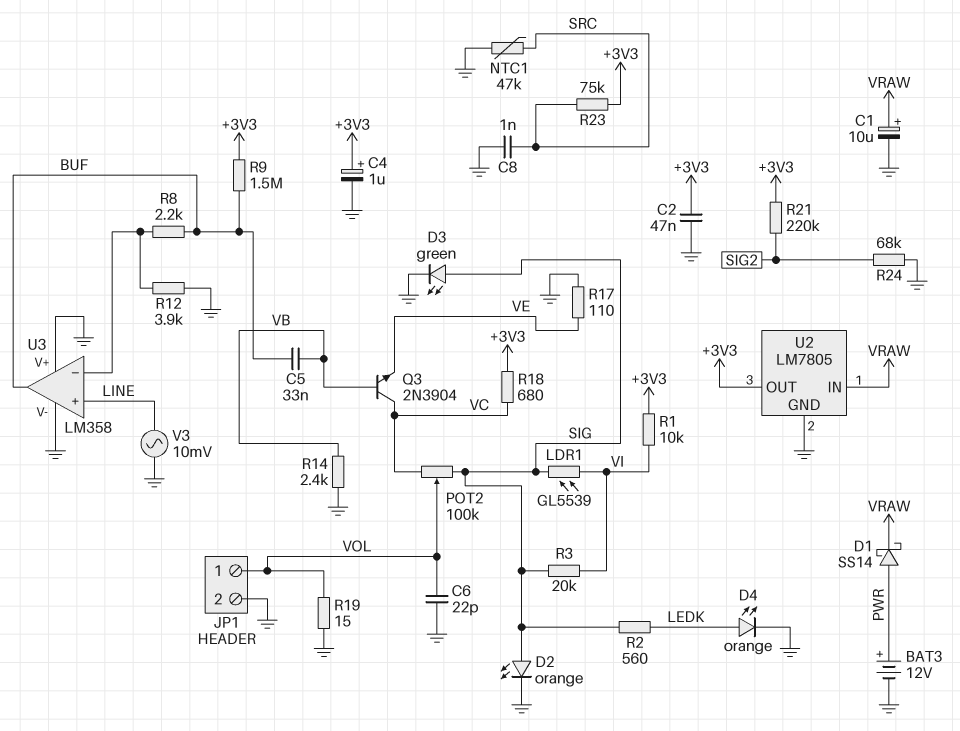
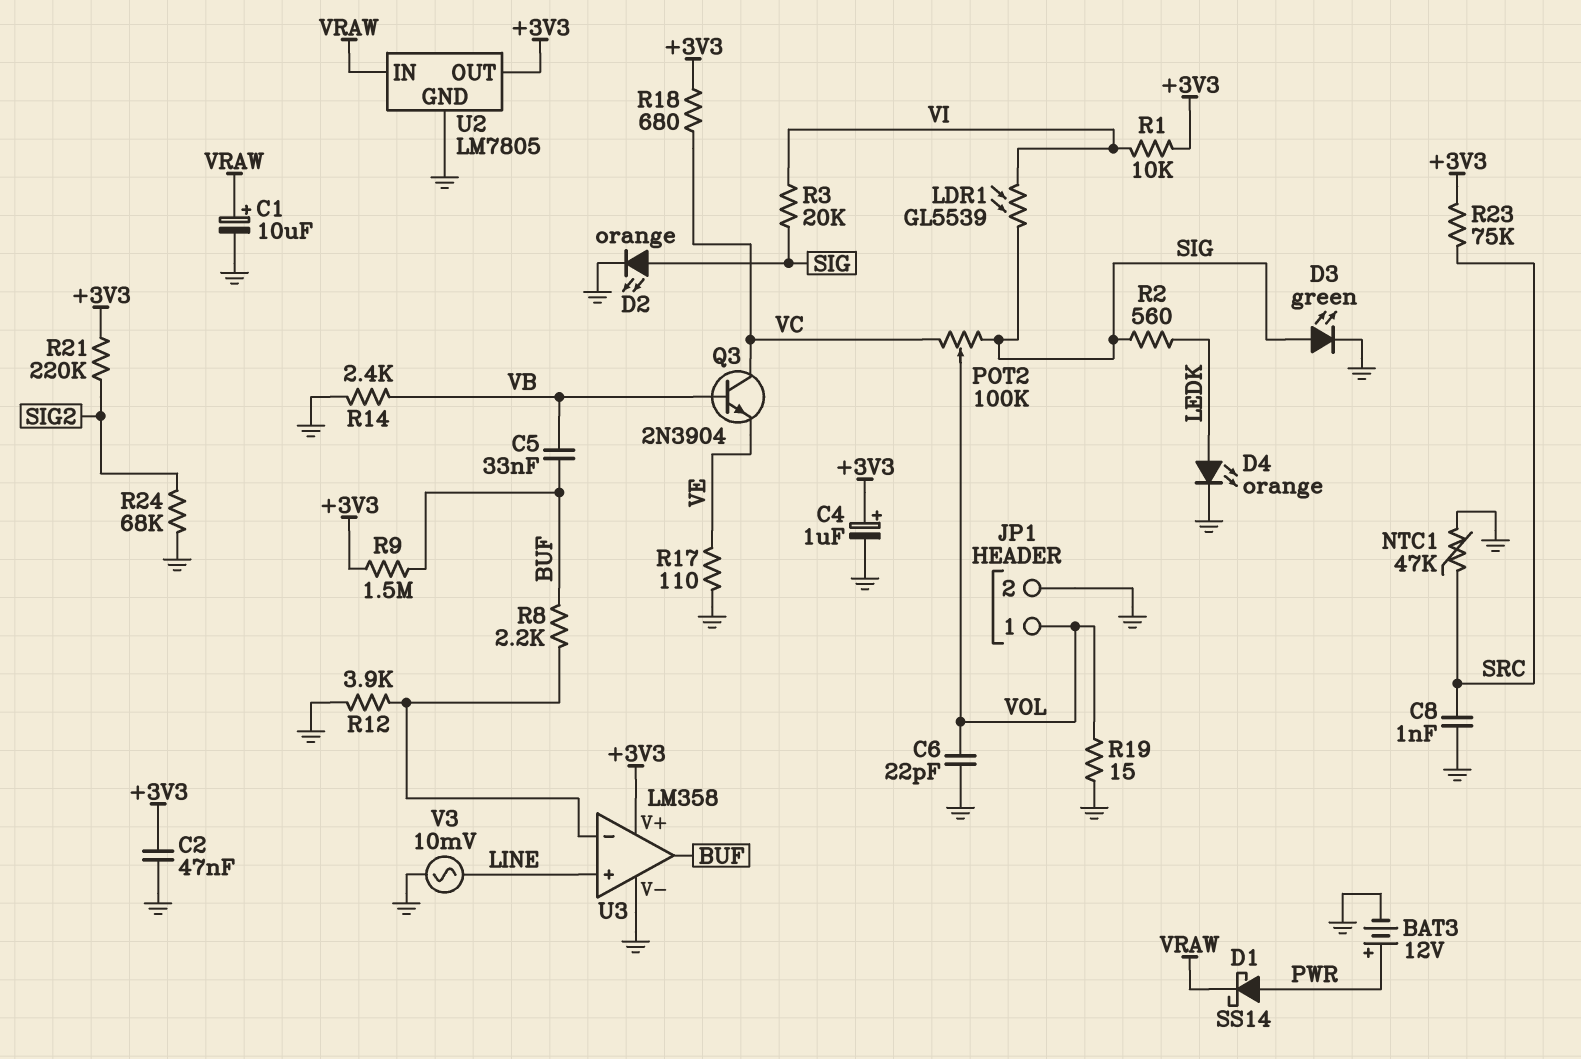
U3 pin V+: GND -> +3V3

